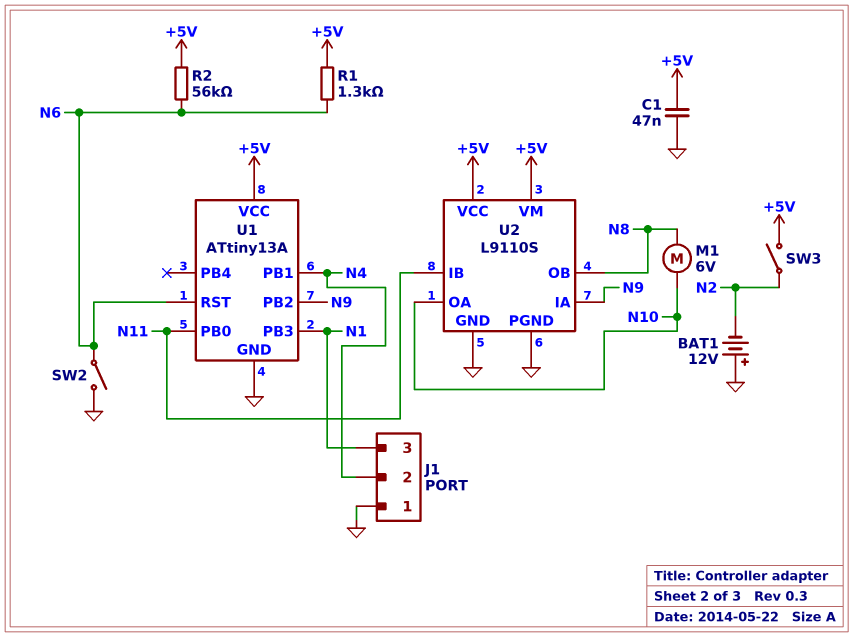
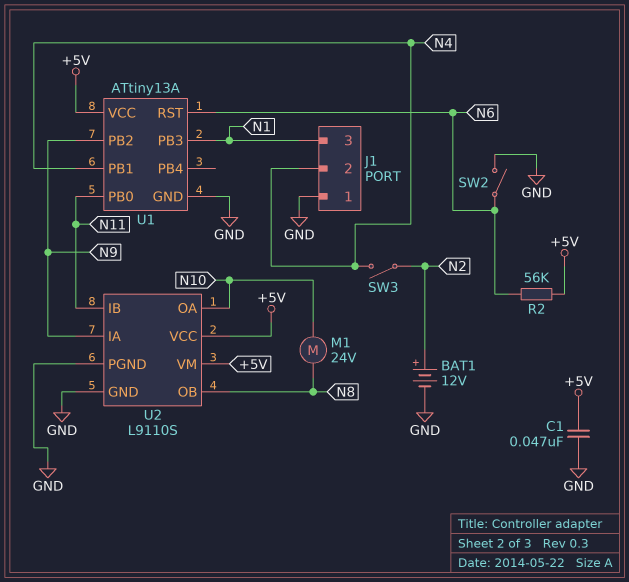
BAT1: 12V (plus GND, minus N2) -> 12V (plus N2, minus GND)
M1: motor 6V (N8, N10) -> motor 24V (N8, N10)
R1: 1.3k (+5V, N6) -> none
SW3: switch (+5V, N2) -> switch (N2, N4)

